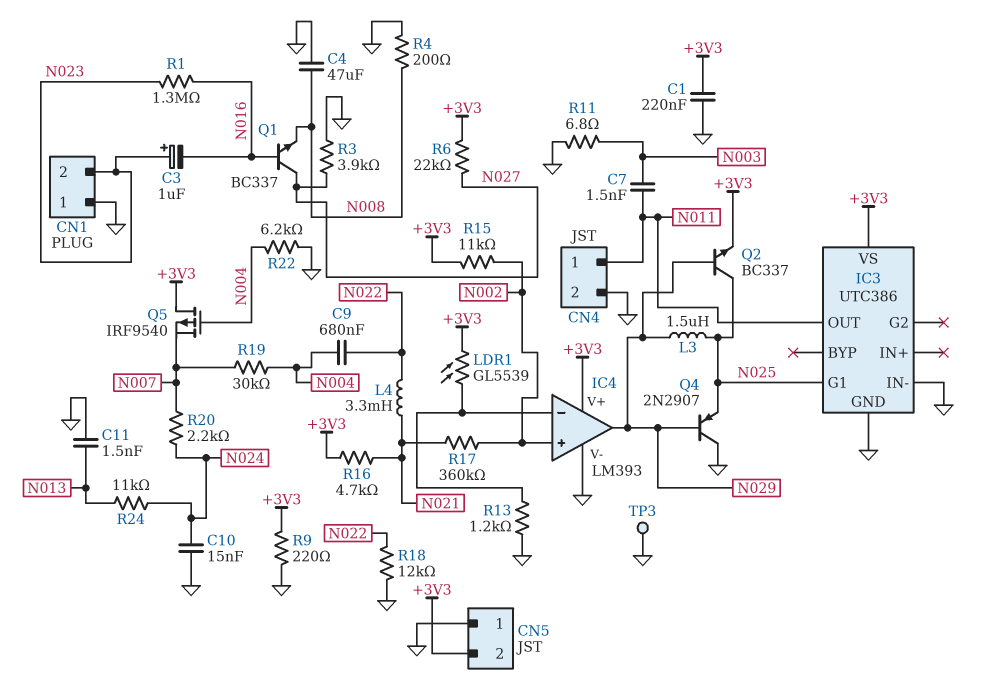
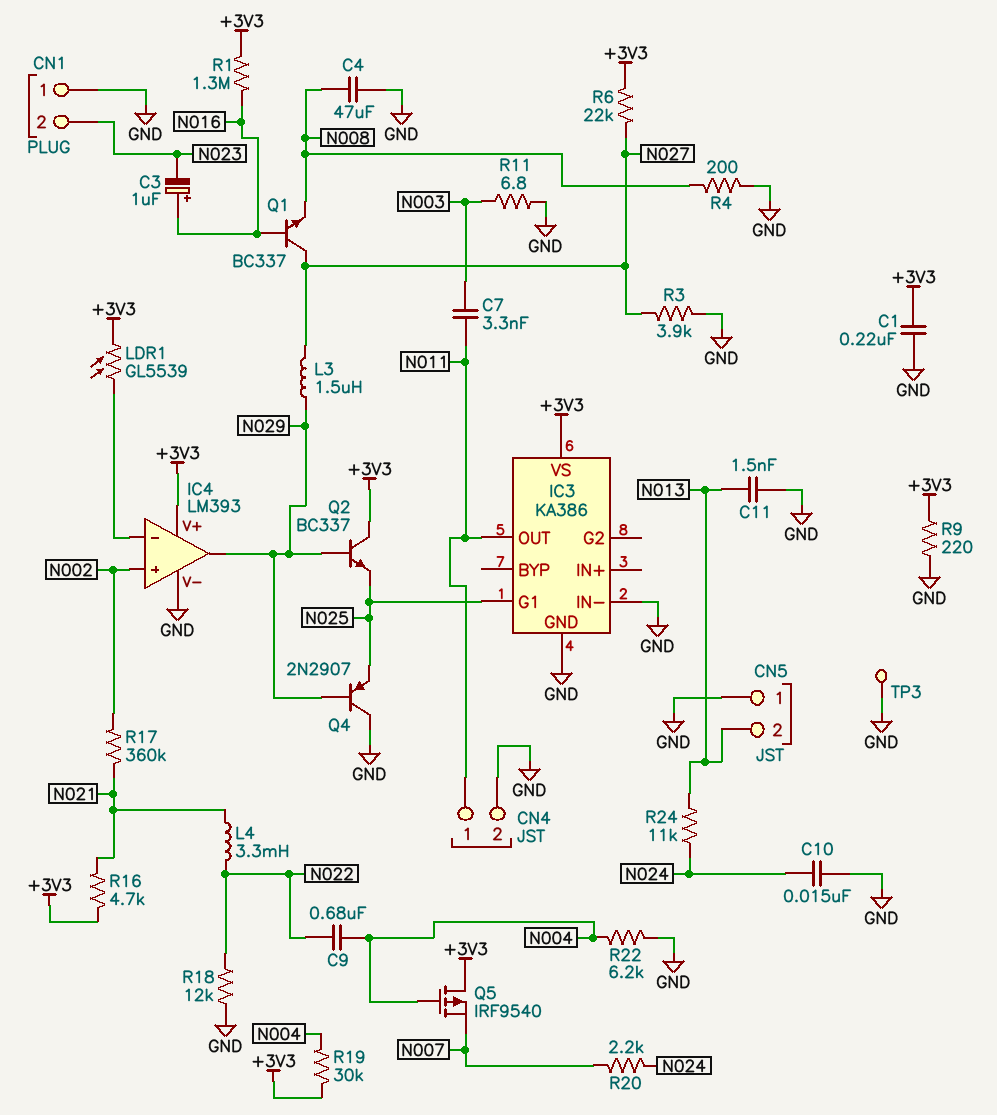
C3: 1uF (plus N023, minus N016) -> 1uF (plus N016, minus N023)
C7: 1.5nF (N003, N011) -> 3.3nF (N003, N011)
CN5 pin 2: +3V3 -> N013
IC3: UTC386 -> KA386
L3: 1.5uH (N025, N029) -> 1.5uH (N027, N029)
Q2: NPN BC337 (B N029, C N025, E +3V3) -> NPN BC337 (B N029, C +3V3, E N025)
R1: 1.3M (N016, N023) -> 1.3M (+3V3, N016)
R13: 1.2k (GND, IC4/in-) -> none
R15: 11k (+3V3, N002) -> none
R19: 30k (N004, N007) -> 30k (+3V3, N004)

